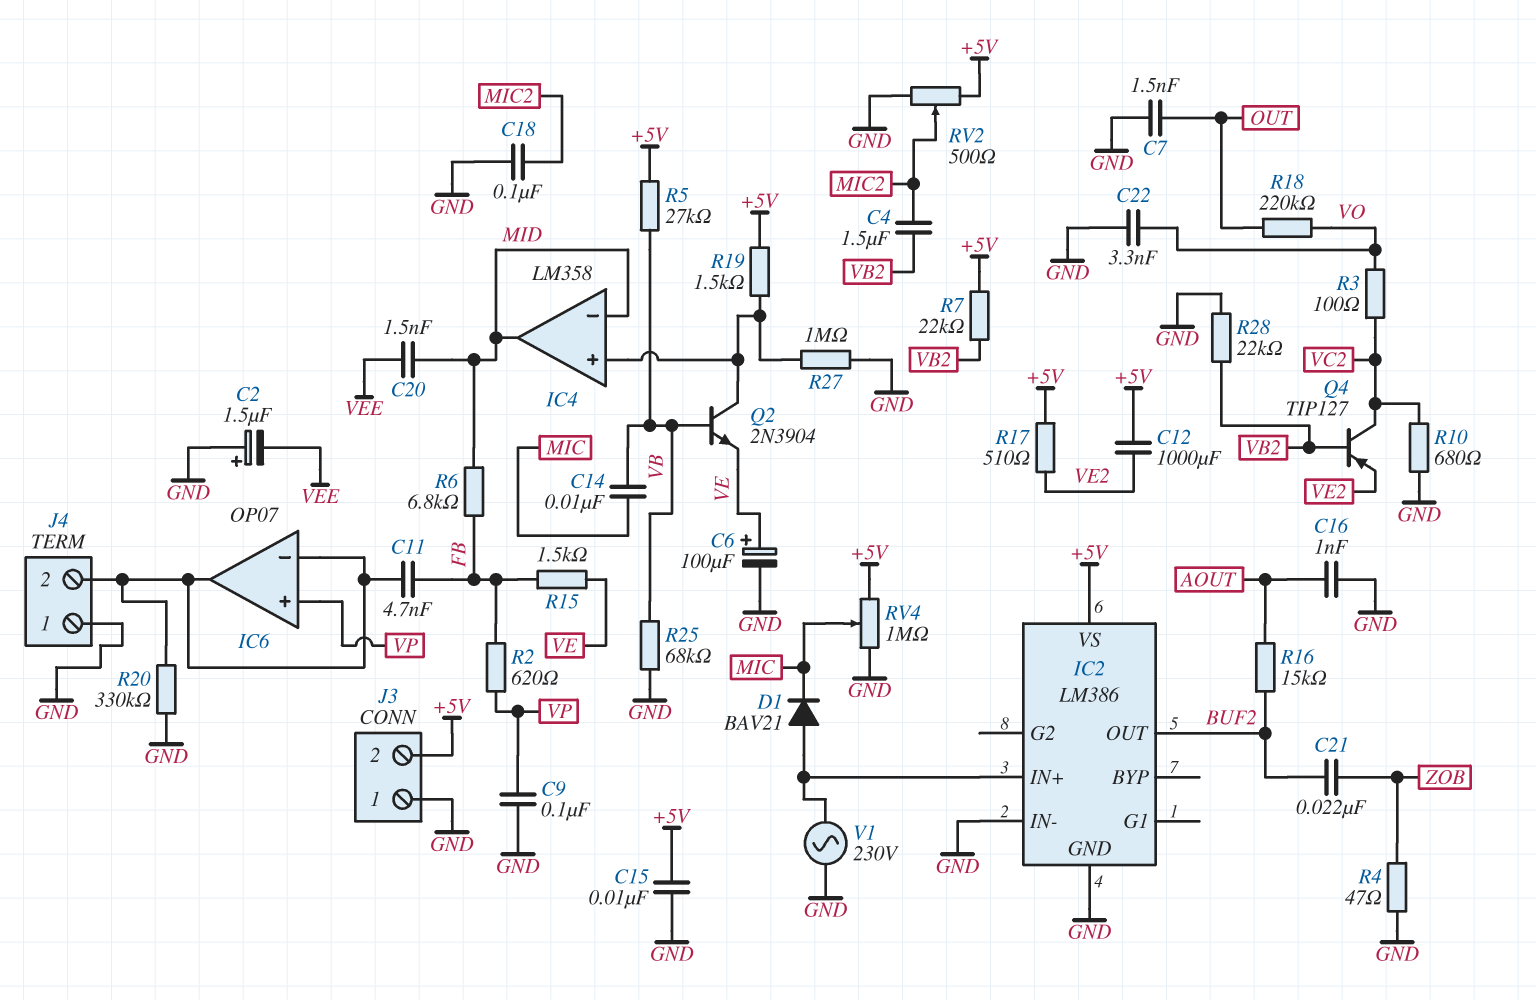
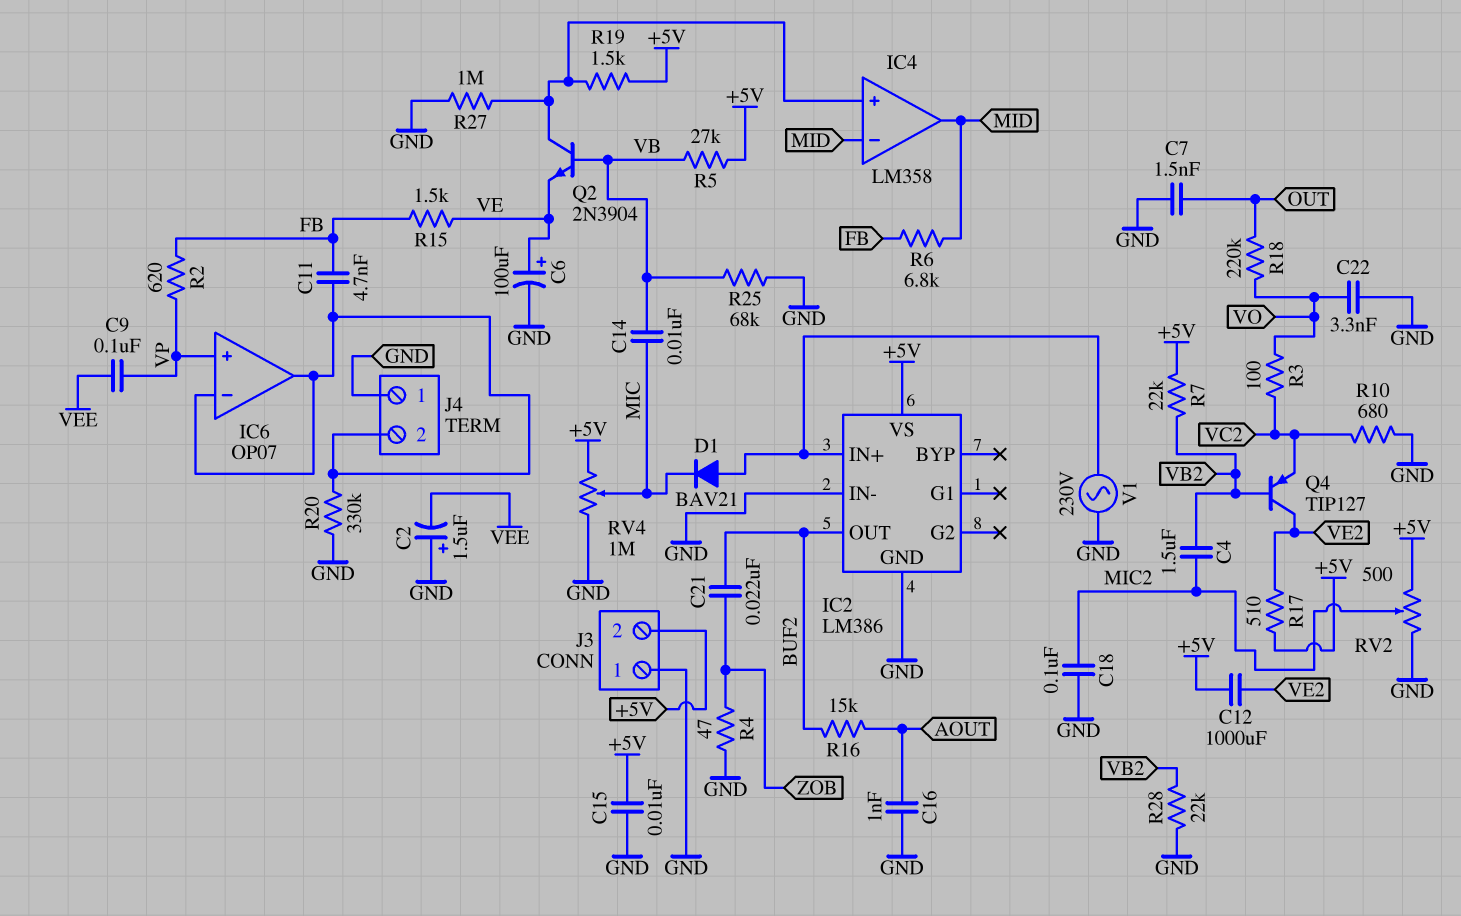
C9: 100nF (GND, VP) -> 100nF (VEE, VP)
C20: 1.5nF (MID, VEE) -> none
Q4: PNP TIP127 (B VB2, C VC2, E VE2) -> PNP TIP127 (B VB2, C VE2, E VC2)

